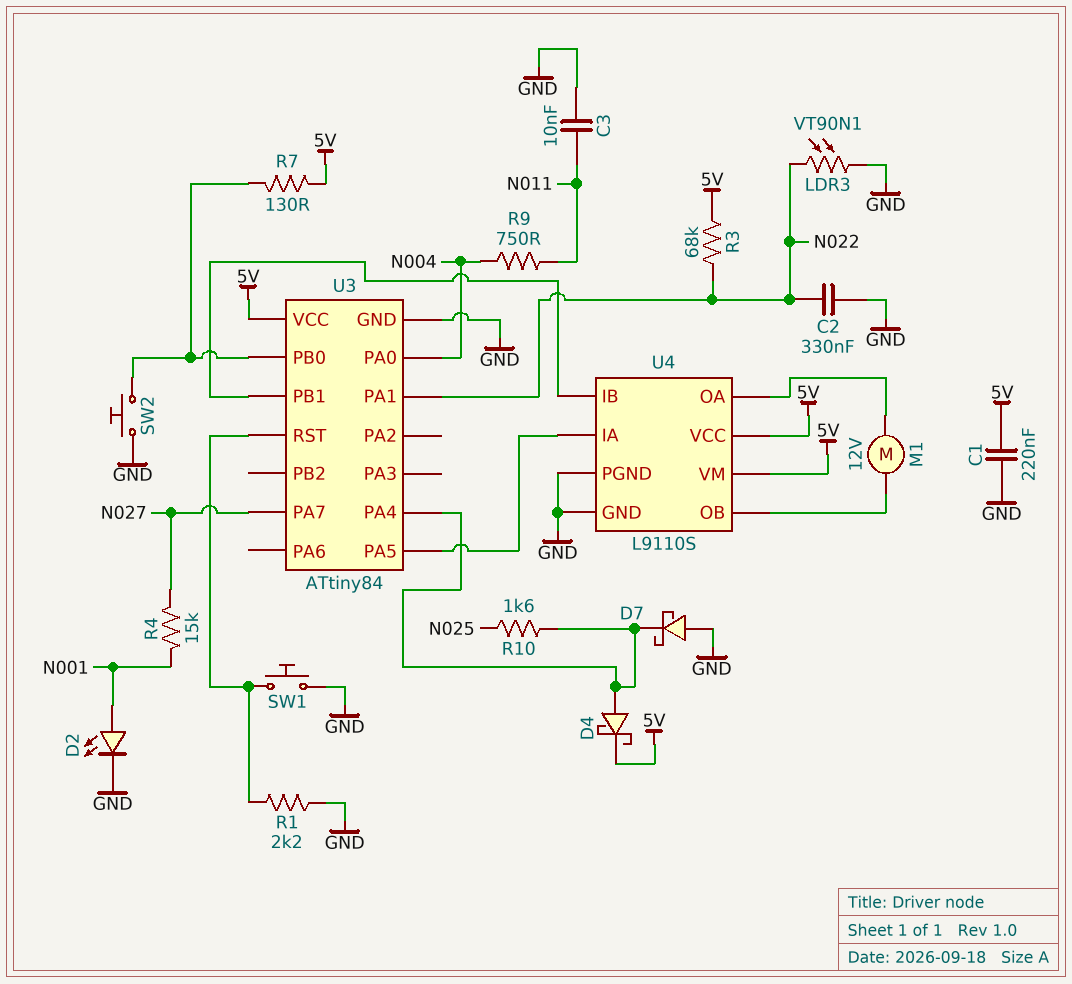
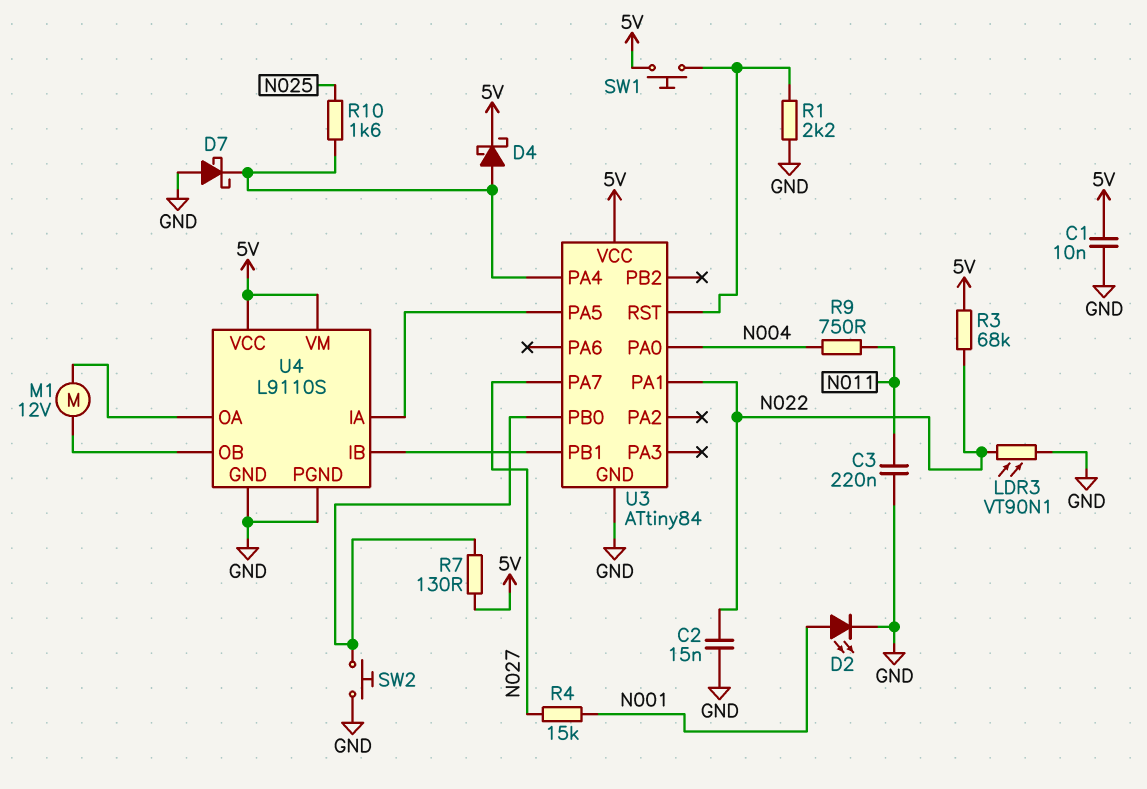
C1: 220nF (5V, GND) -> 10nF (5V, GND)
C2: 330nF (GND, N022) -> 15nF (GND, N022)
C3: 10nF (GND, N011) -> 220nF (GND, N011)
SW1: button (GND, U3/RST) -> button (5V, U3/RST)

